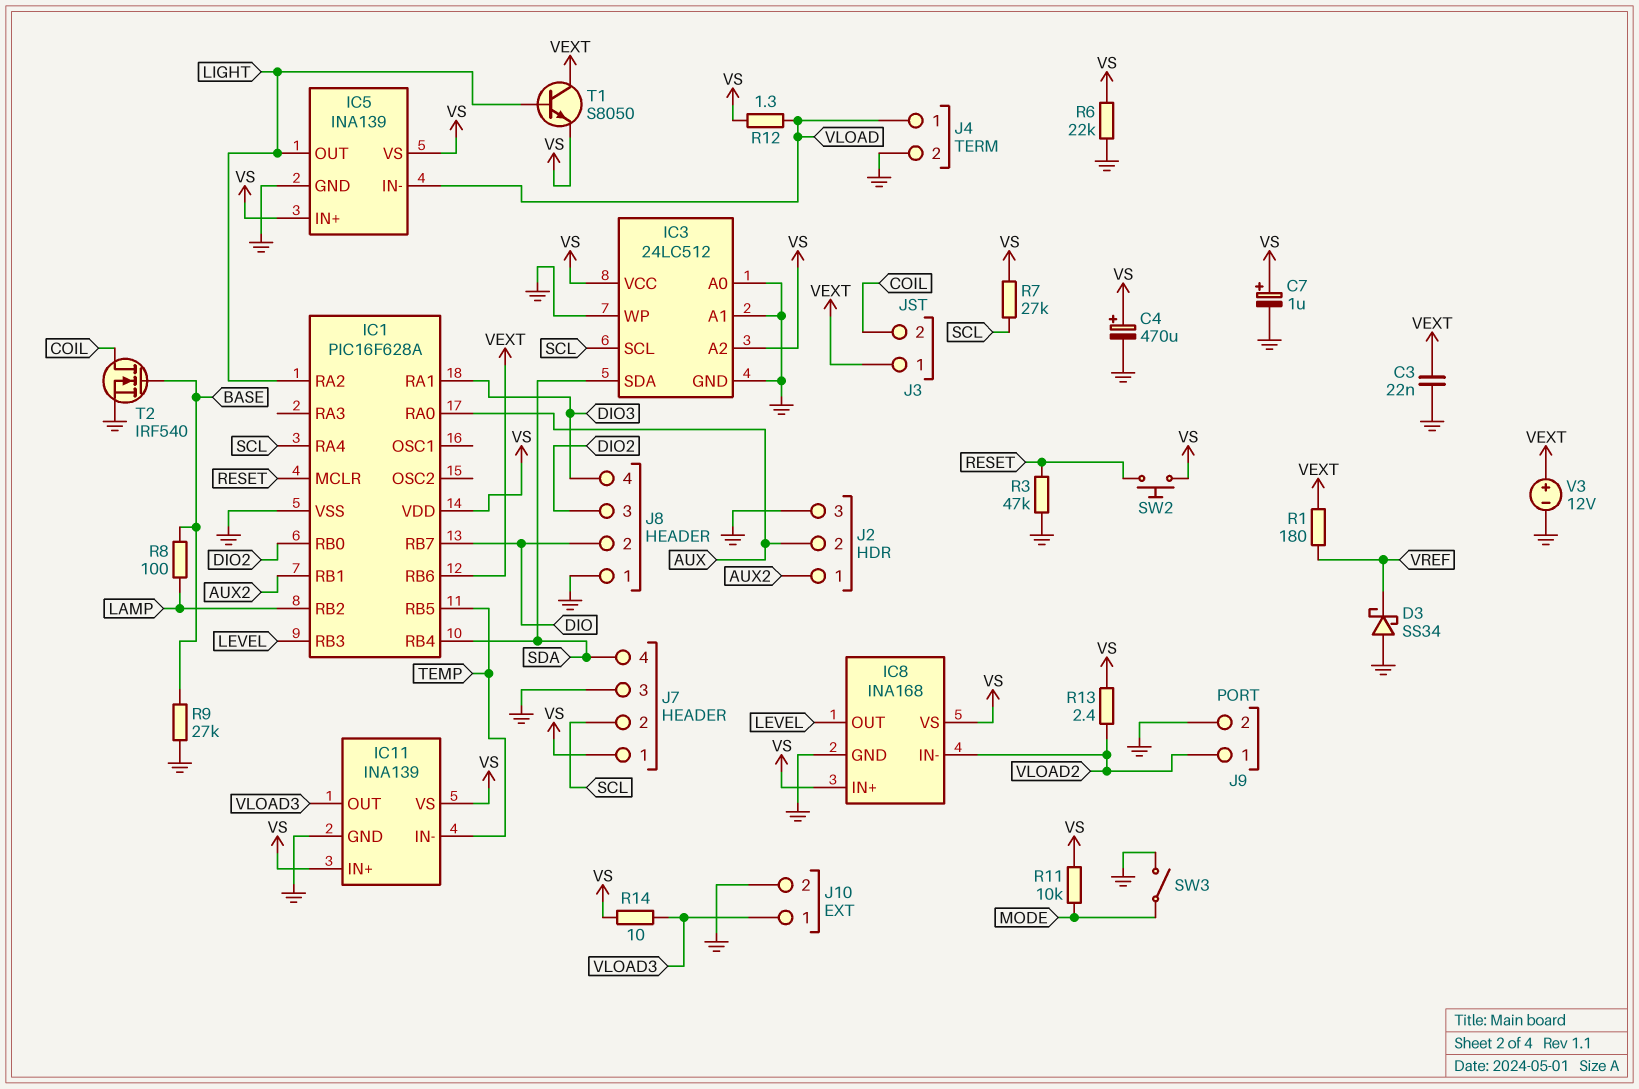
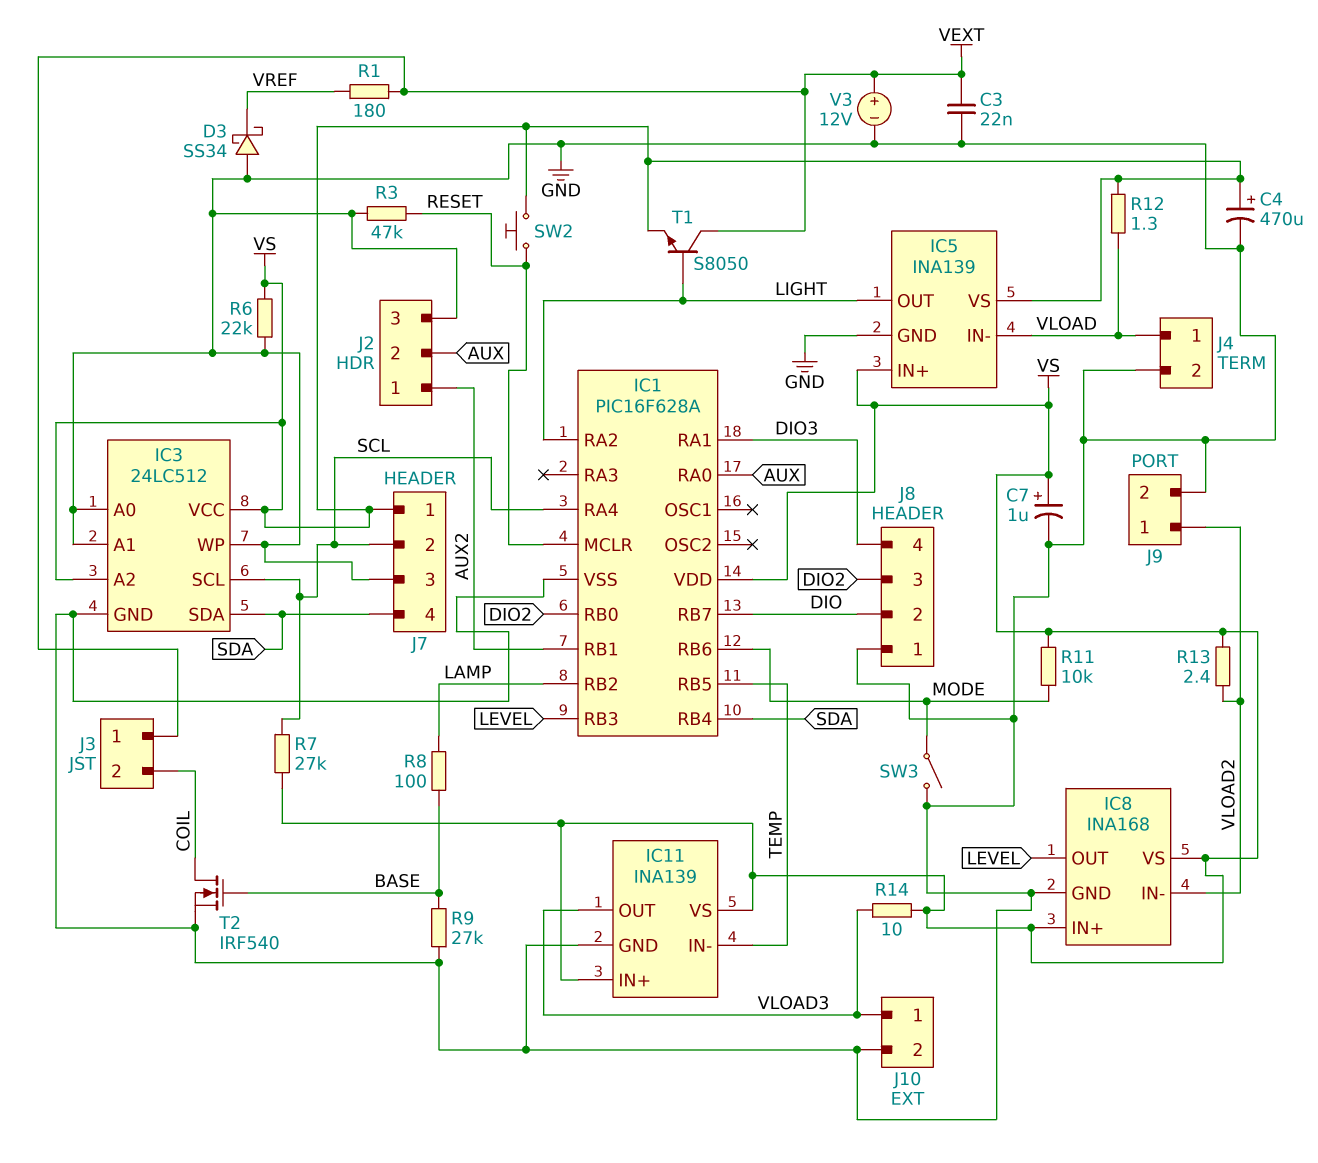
IC1 pin RB6: VEXT -> MODE

